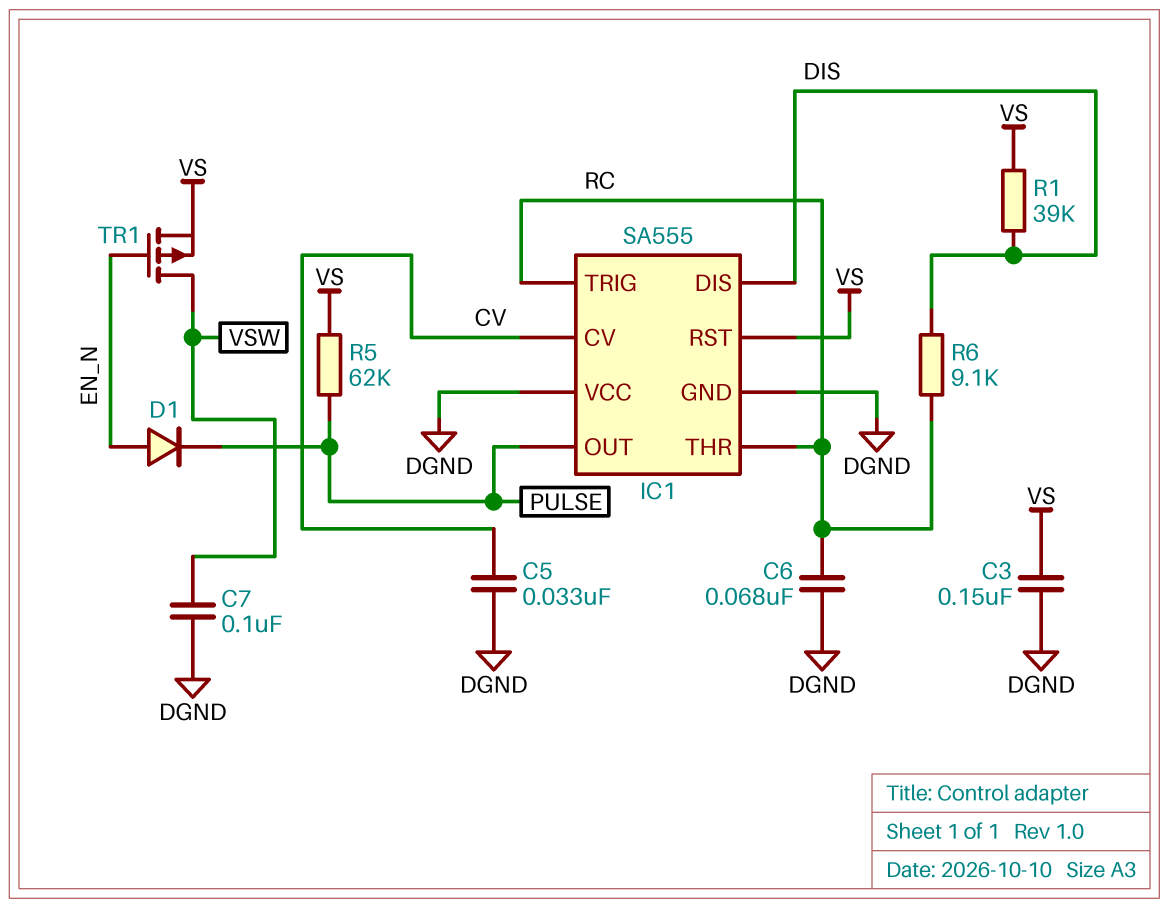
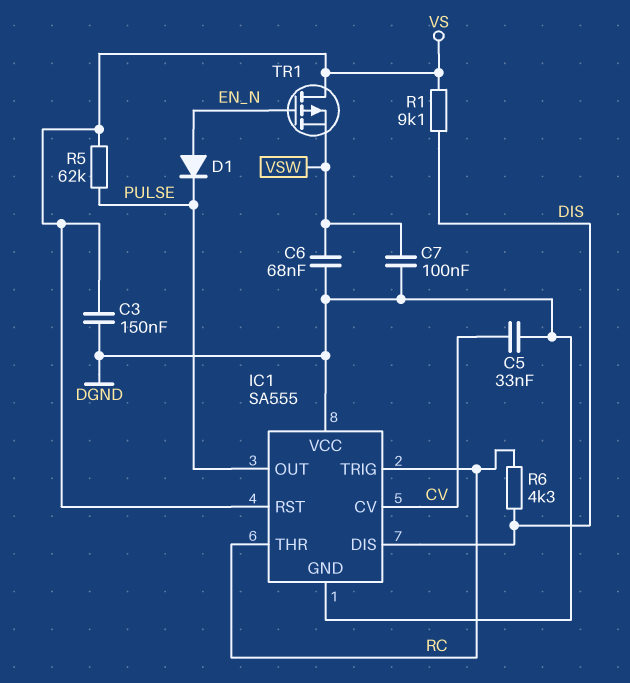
C6: 68nF (DGND, RC) -> 68nF (DGND, VSW)
R1: 39k (DIS, VS) -> 9.1k (DIS, VS)
R6: 9.1k (DIS, RC) -> 4.3k (DIS, RC)
TR1: PMOS (G EN_N, D VSW, S VS) -> PMOS (G EN_N, D VS, S VSW)

